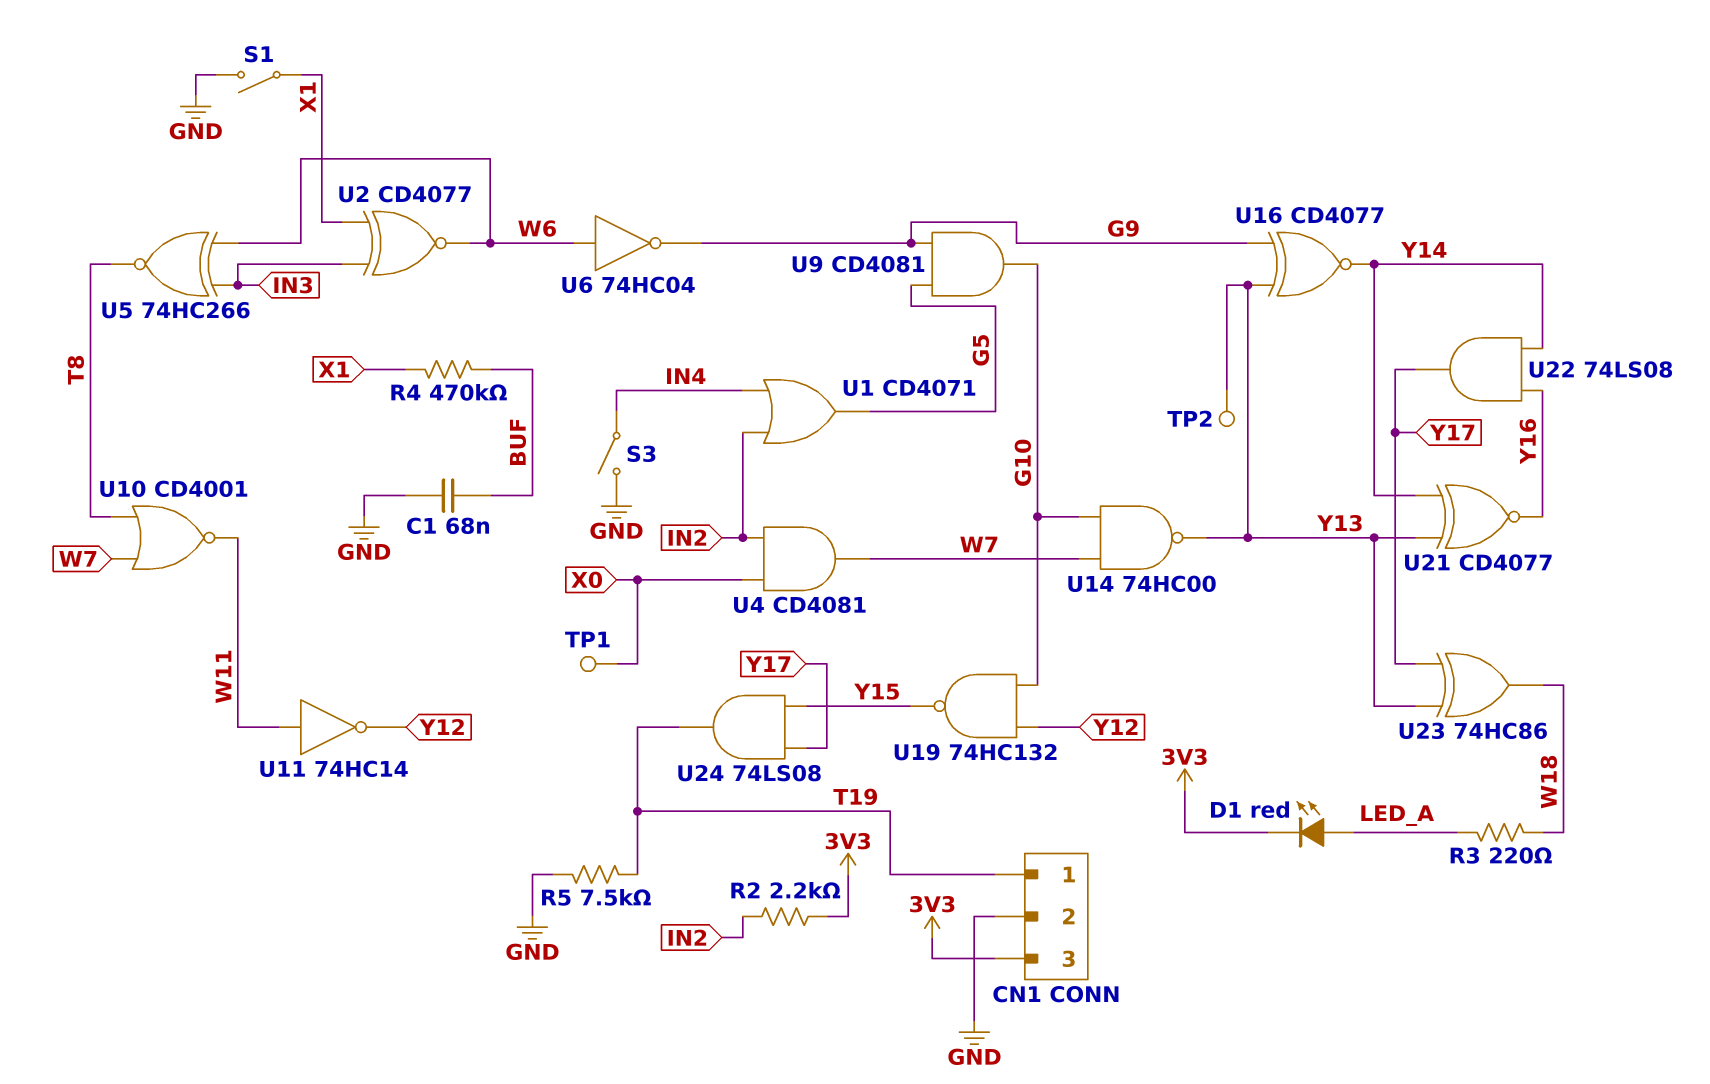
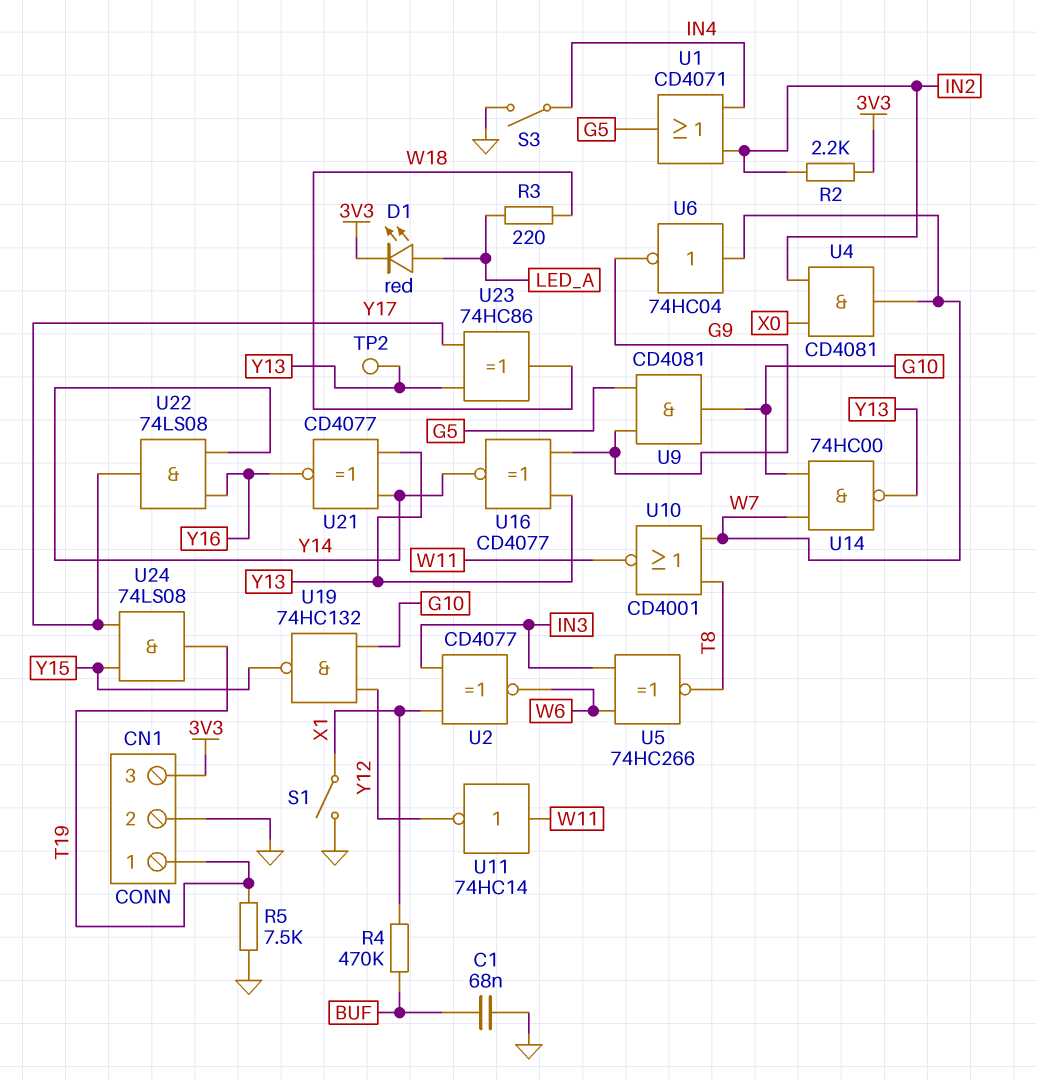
TP1: test point (X0) -> none
U6: NOT 74HC04 (in W6, out G9) -> NOT 74HC04 (in W7, out G9)

